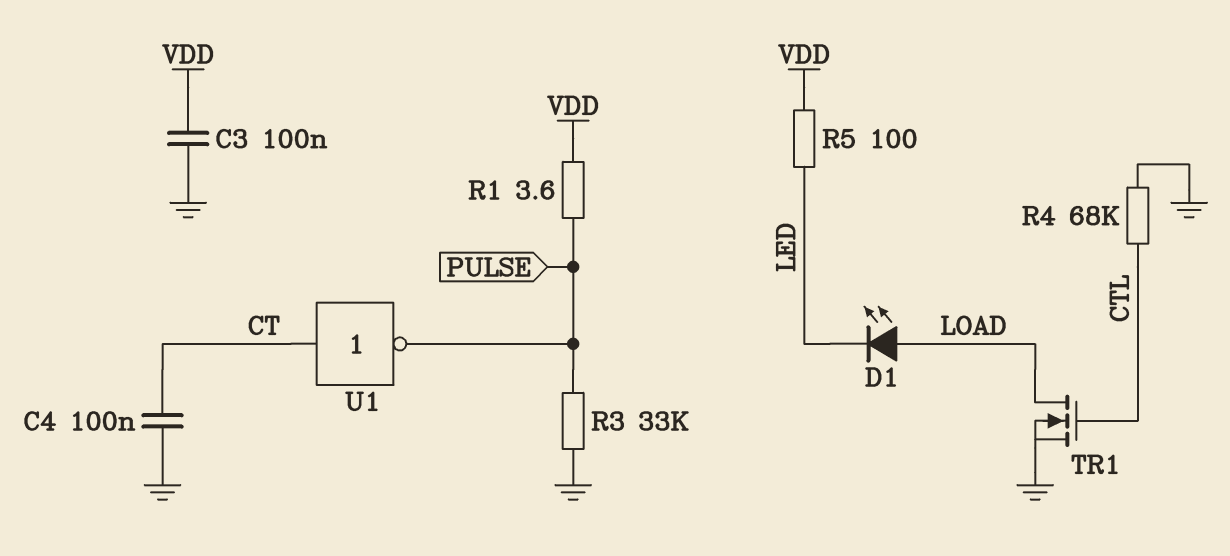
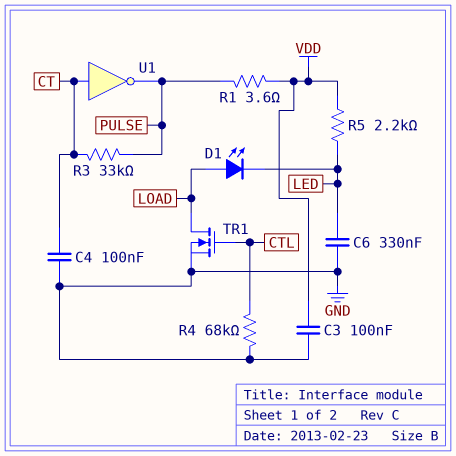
C6: none -> 330nF (GND, LED)
R3: 33k (GND, PULSE) -> 33k (CT, PULSE)
R5: 100 (LED, VDD) -> 2.2k (LED, VDD)

